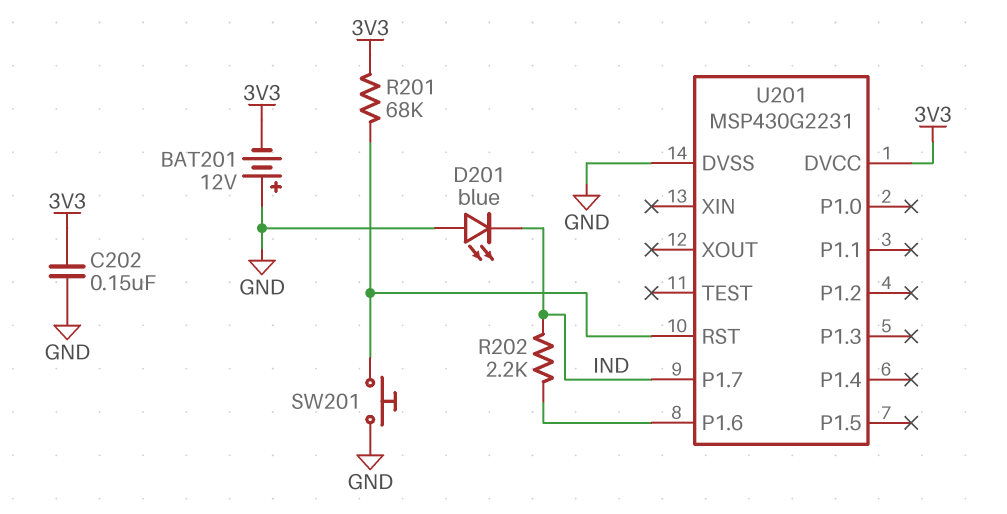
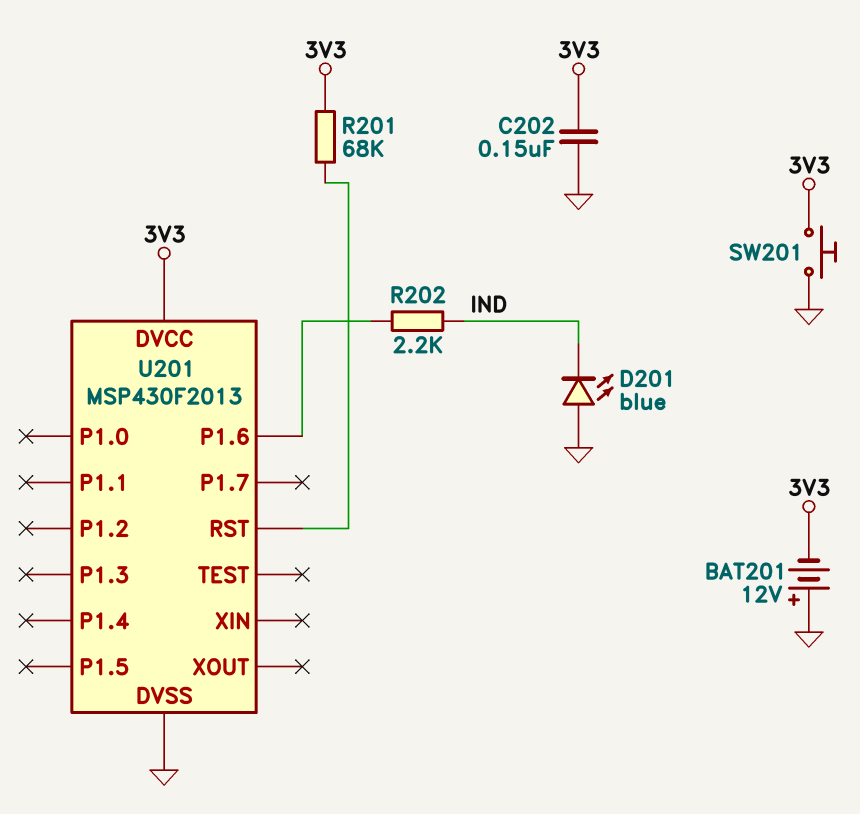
SW201: button (GND, U201/RST) -> button (3V3, GND)
U201: MSP430G2231 -> MSP430F2013
U201 pin P1.7: IND -> none

